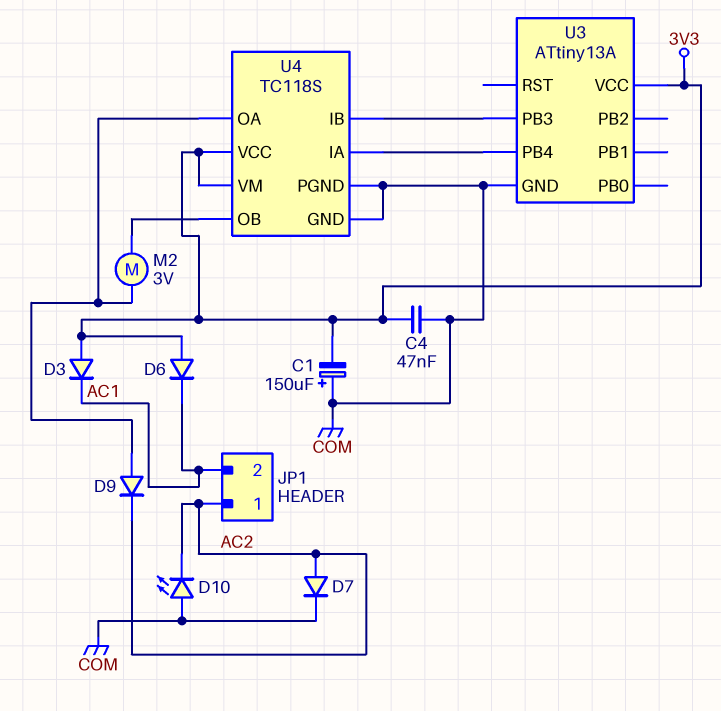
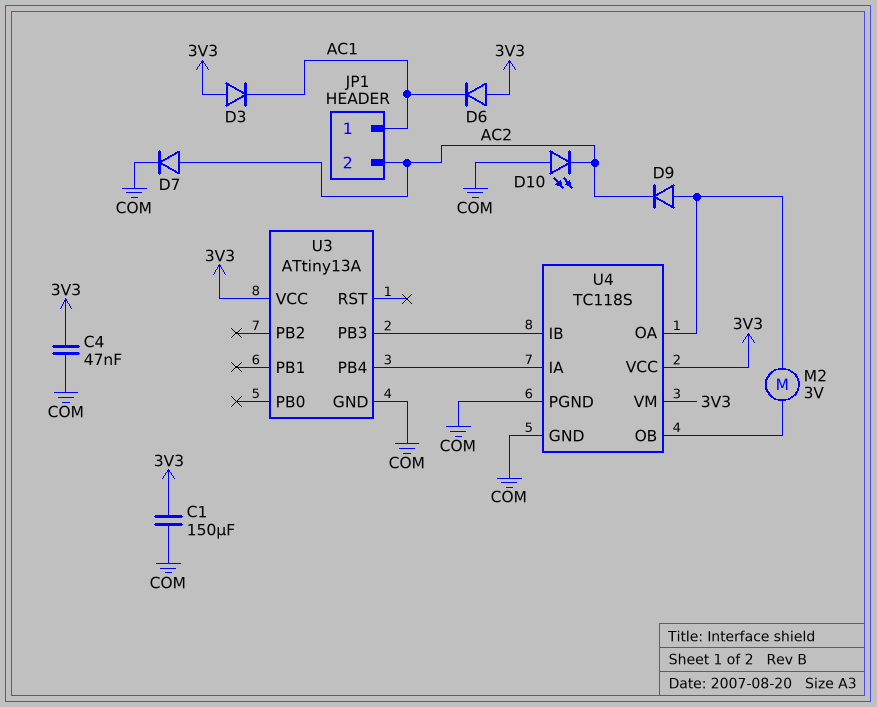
C1: 150uF (plus COM, minus 3V3) -> 150uF (3V3, COM)
JP1 pin 1: AC2 -> AC1
JP1 pin 2: AC1 -> AC2

